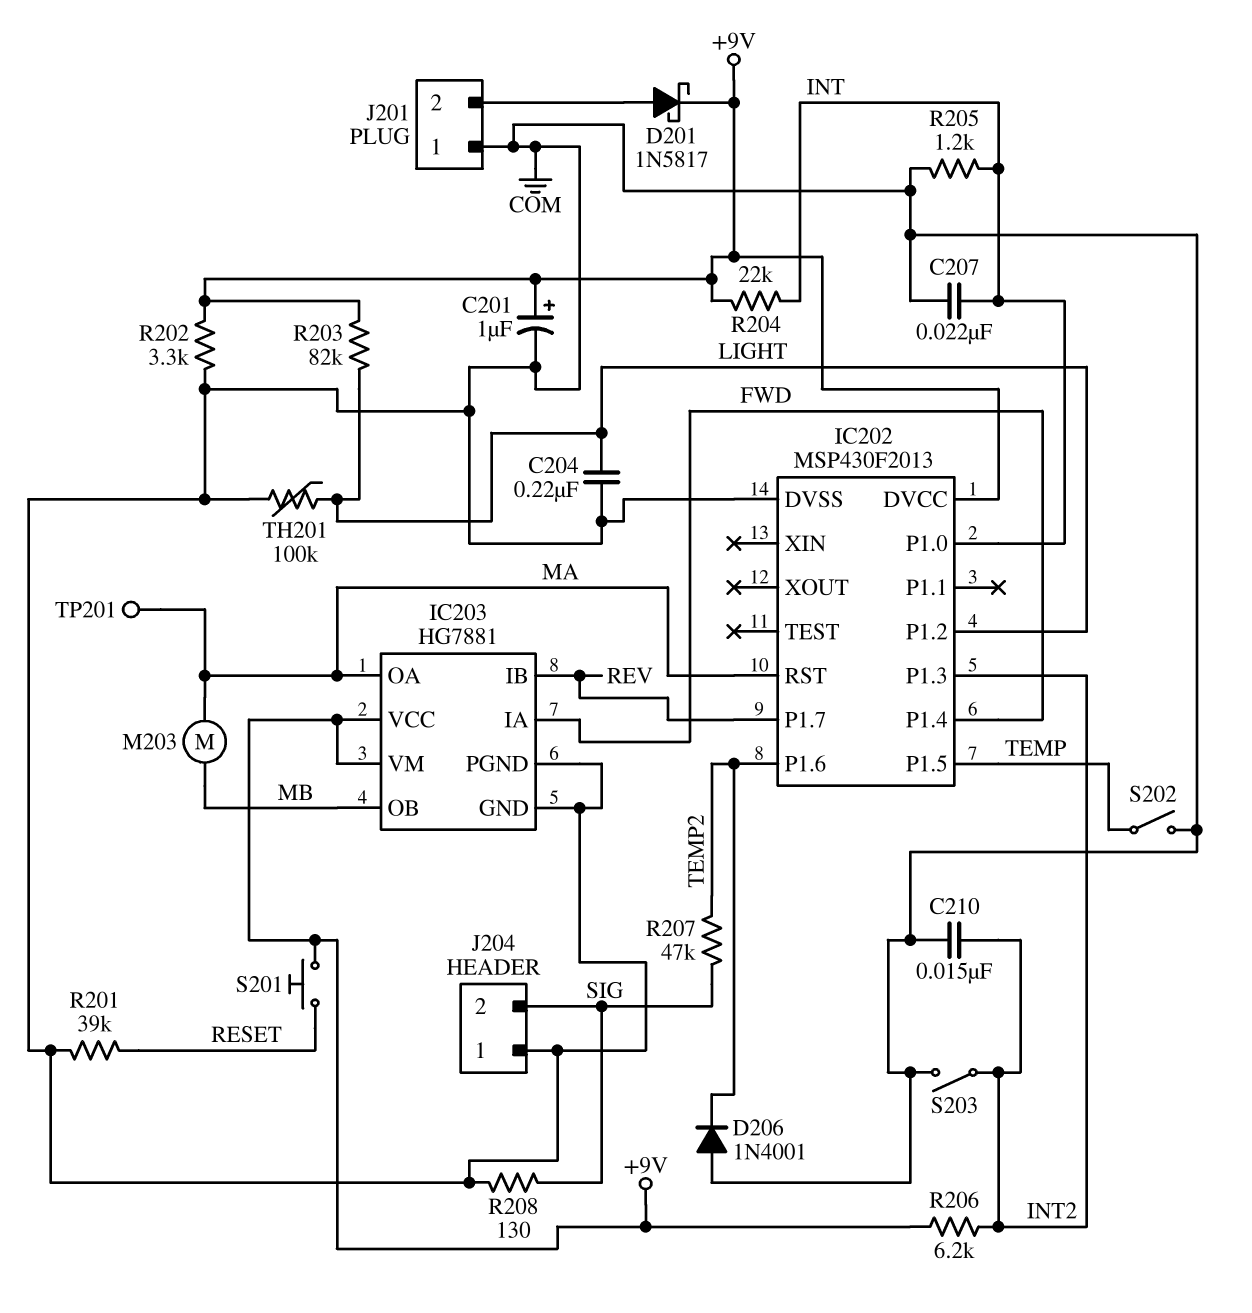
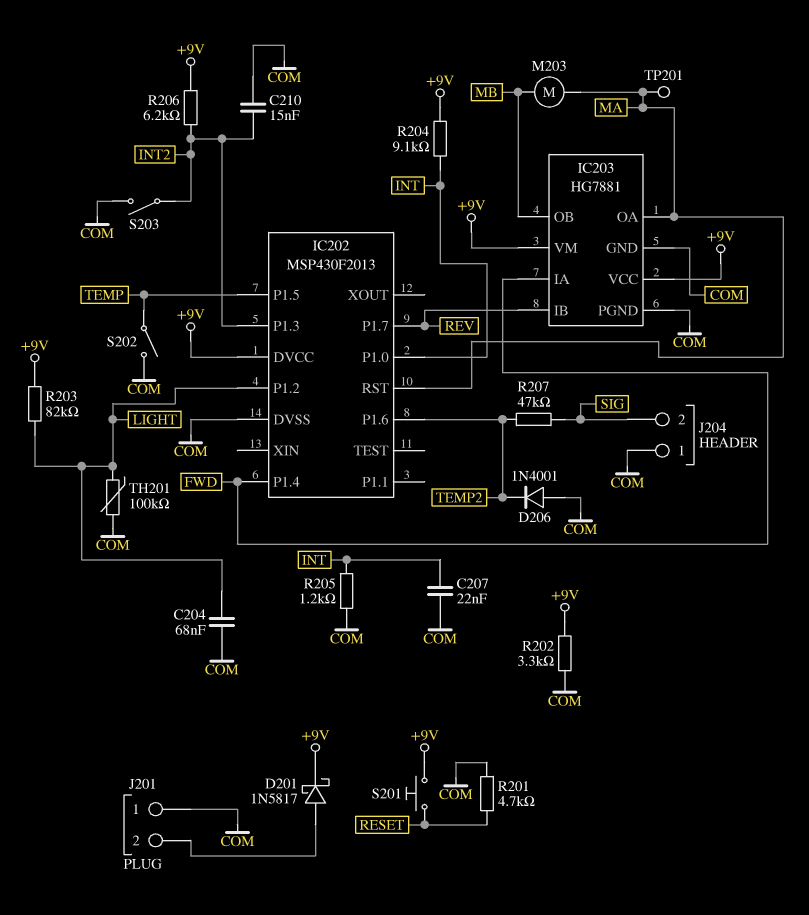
C201: 1uF (plus +9V, minus COM) -> none
C204: 220nF (COM, LIGHT) -> 68nF (COM, LIGHT)
R201: 39k (COM, RESET) -> 4.7k (COM, RESET)
R204: 22k (+9V, INT) -> 9.1k (+9V, INT)
R208: 130 (COM, SIG) -> none

